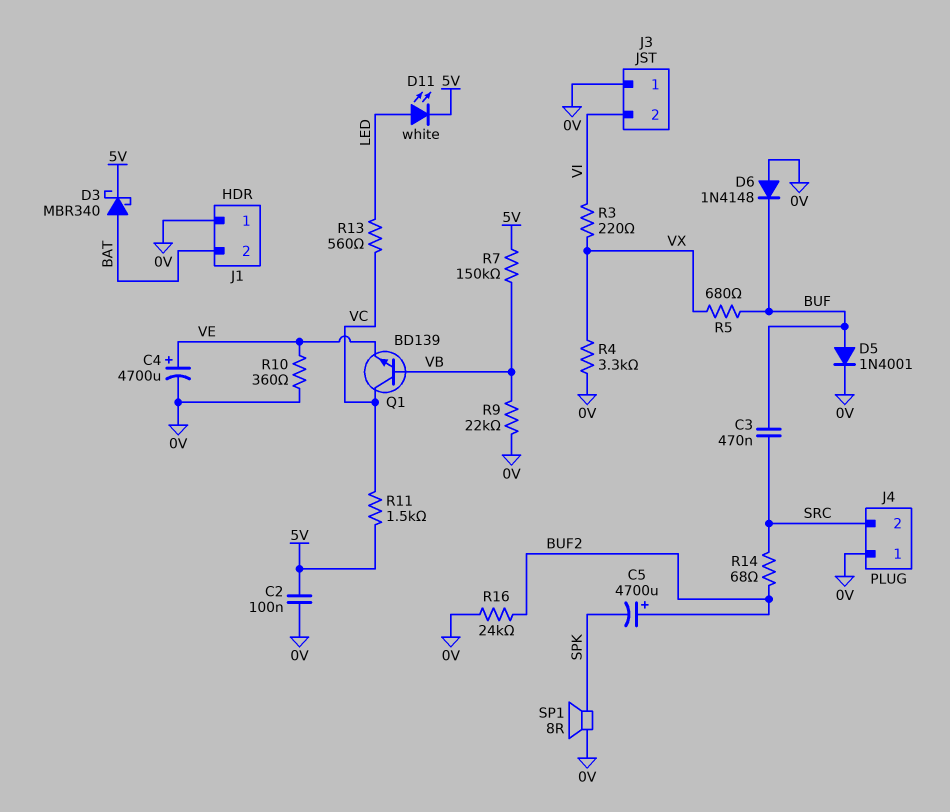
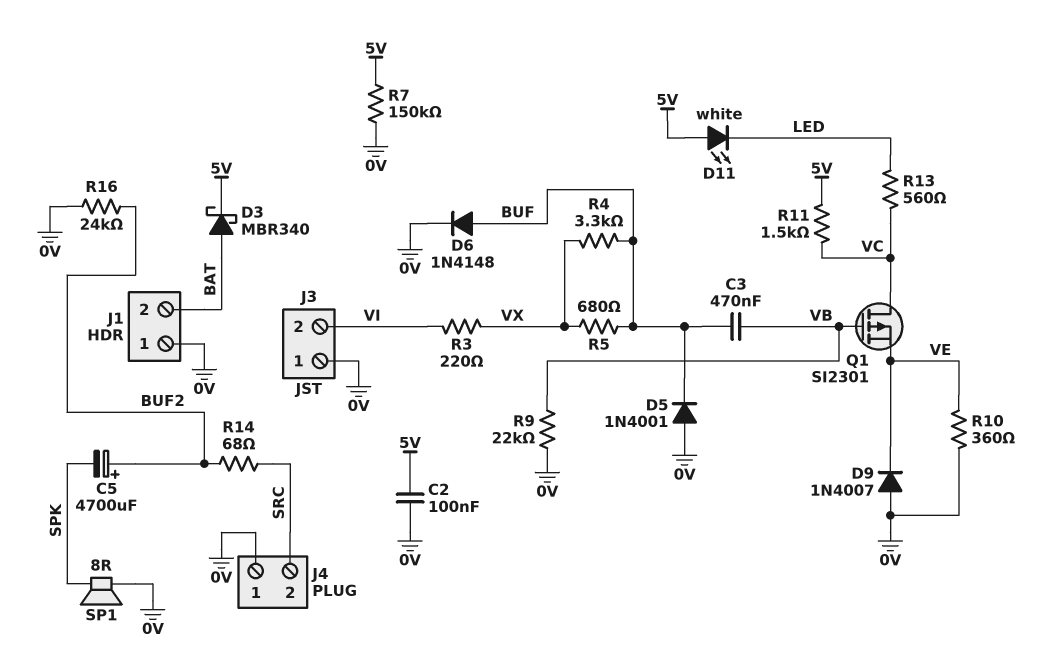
C3: 470nF (BUF, SRC) -> 470nF (BUF, VB)
C4: 4700uF (plus VE, minus 0V) -> none
D5: diode 1N4001 (A BUF, K 0V) -> diode 1N4001 (A 0V, K BUF)
D6: diode 1N4148 (A 0V, K BUF) -> diode 1N4148 (A BUF, K 0V)
D9: none -> diode 1N4007 (A 0V, K VE)
D11: LED white (A LED, K 5V) -> LED white (A 5V, K LED)
Q1: NPN BD139 (B VB, C VC, E VE) -> PMOS SI2301 (G VB, D VC, S VE)
R4: 3.3k (0V, VX) -> 3.3k (BUF, VX)
R7: 150k (5V, VB) -> 150k (0V, 5V)

